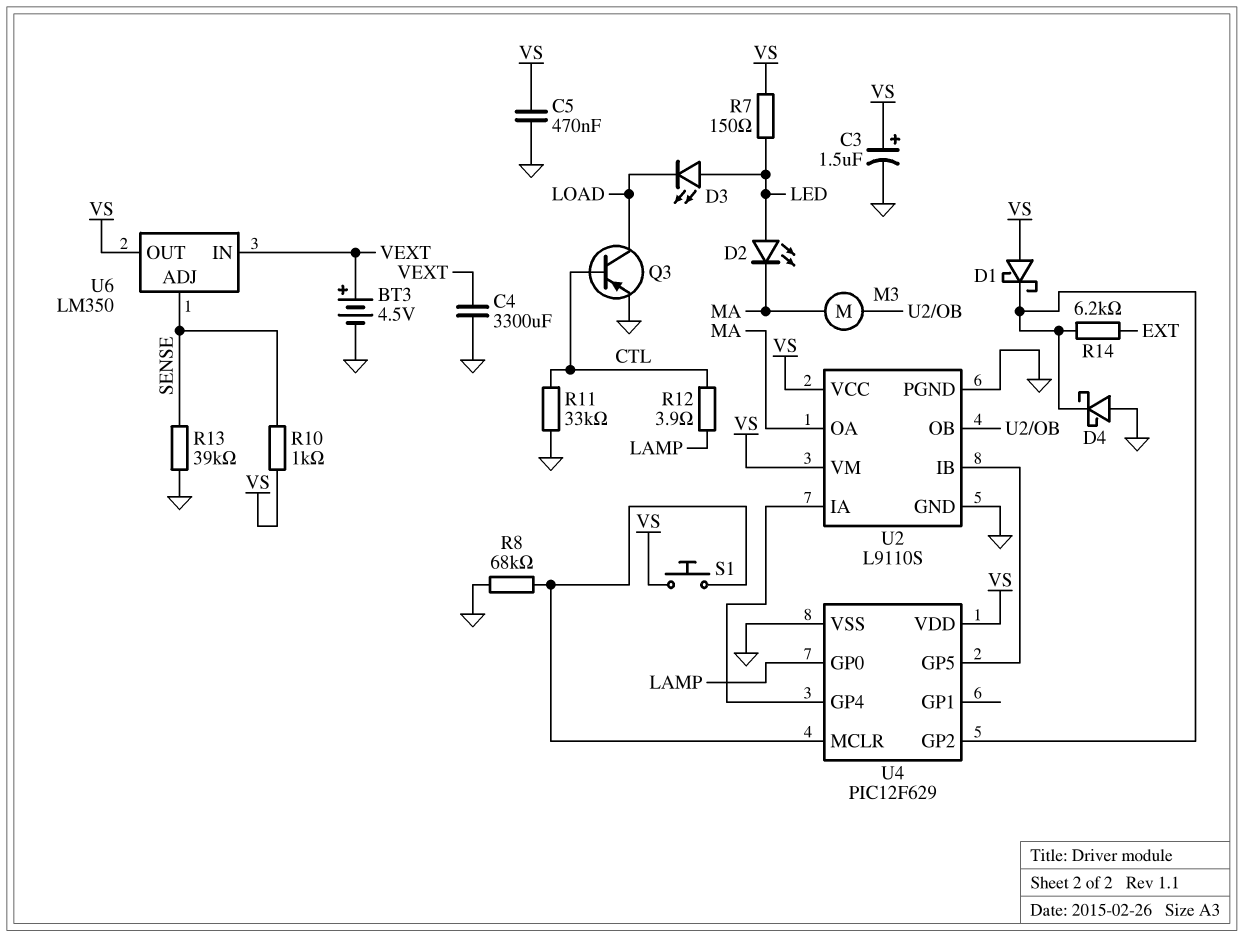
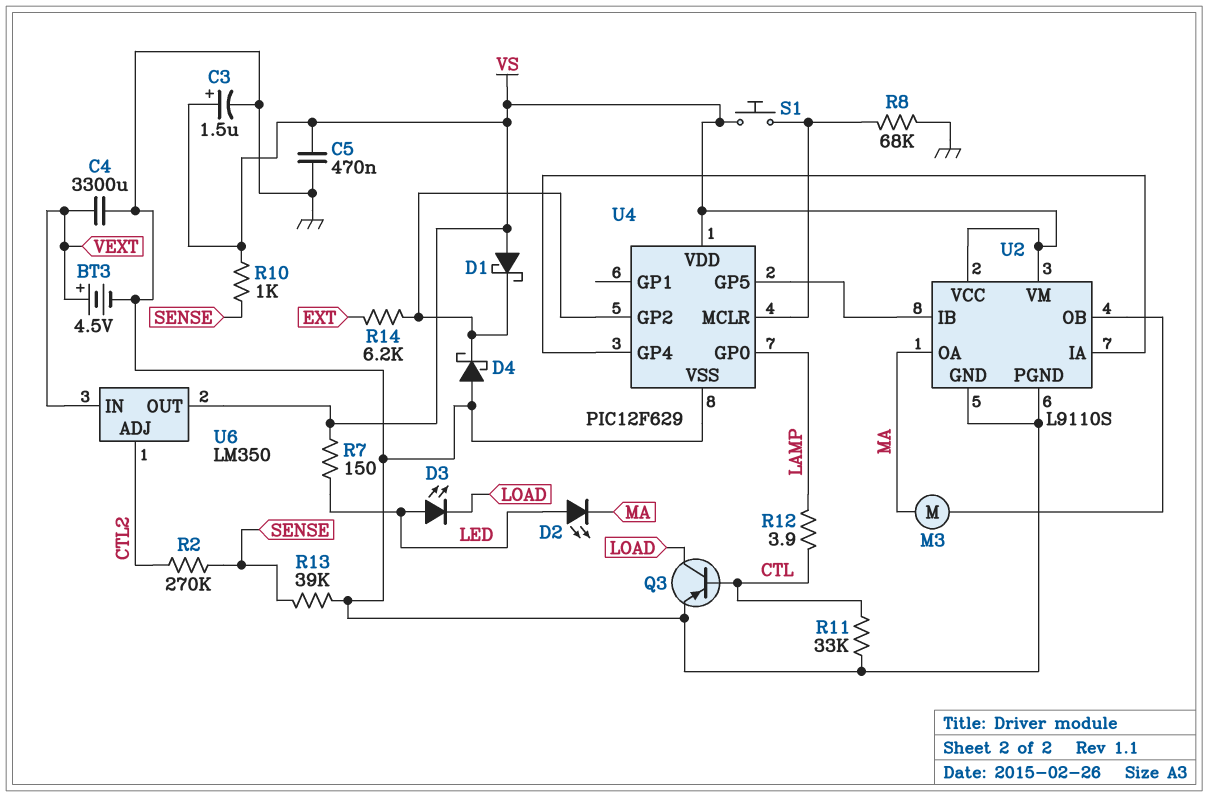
R2: none -> 270k (CTL2, SENSE)
U6 pin ADJ: SENSE -> CTL2

